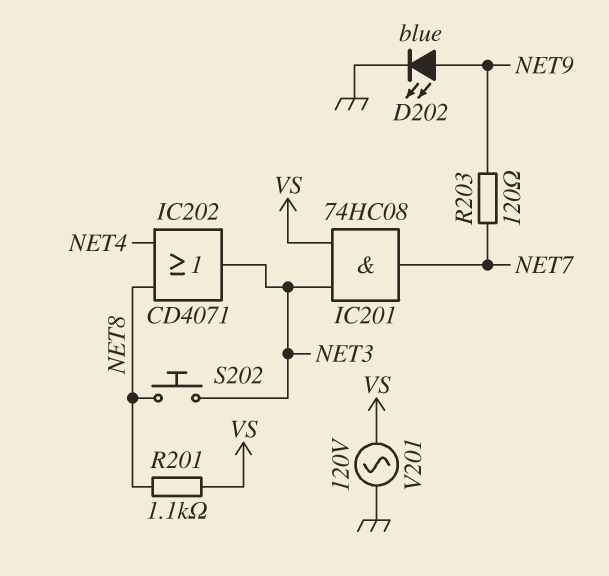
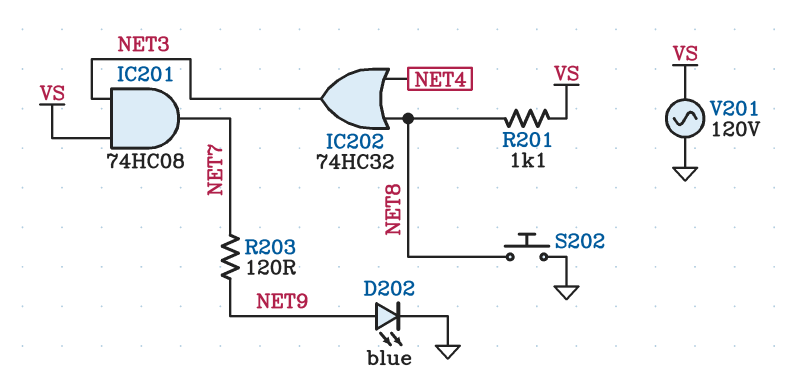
IC202: OR CD4071 (in NET4, in NET8, out NET3) -> OR 74HC32 (in NET4, in NET8, out NET3)
S202: button (NET3, NET8) -> button (GND, NET8)

